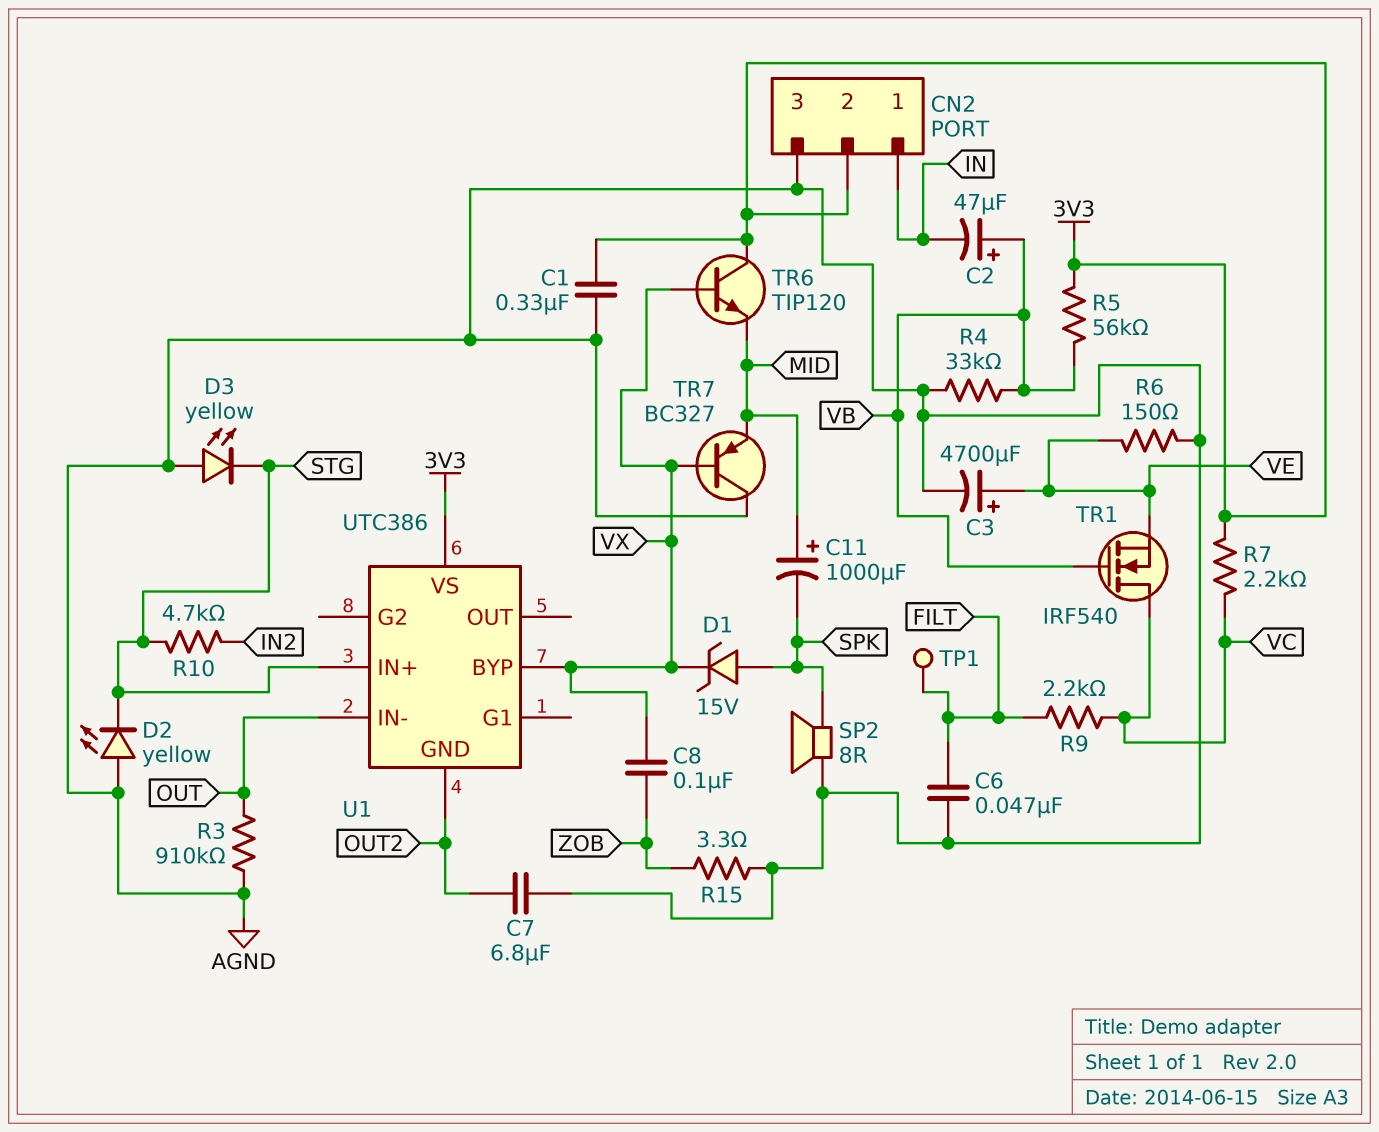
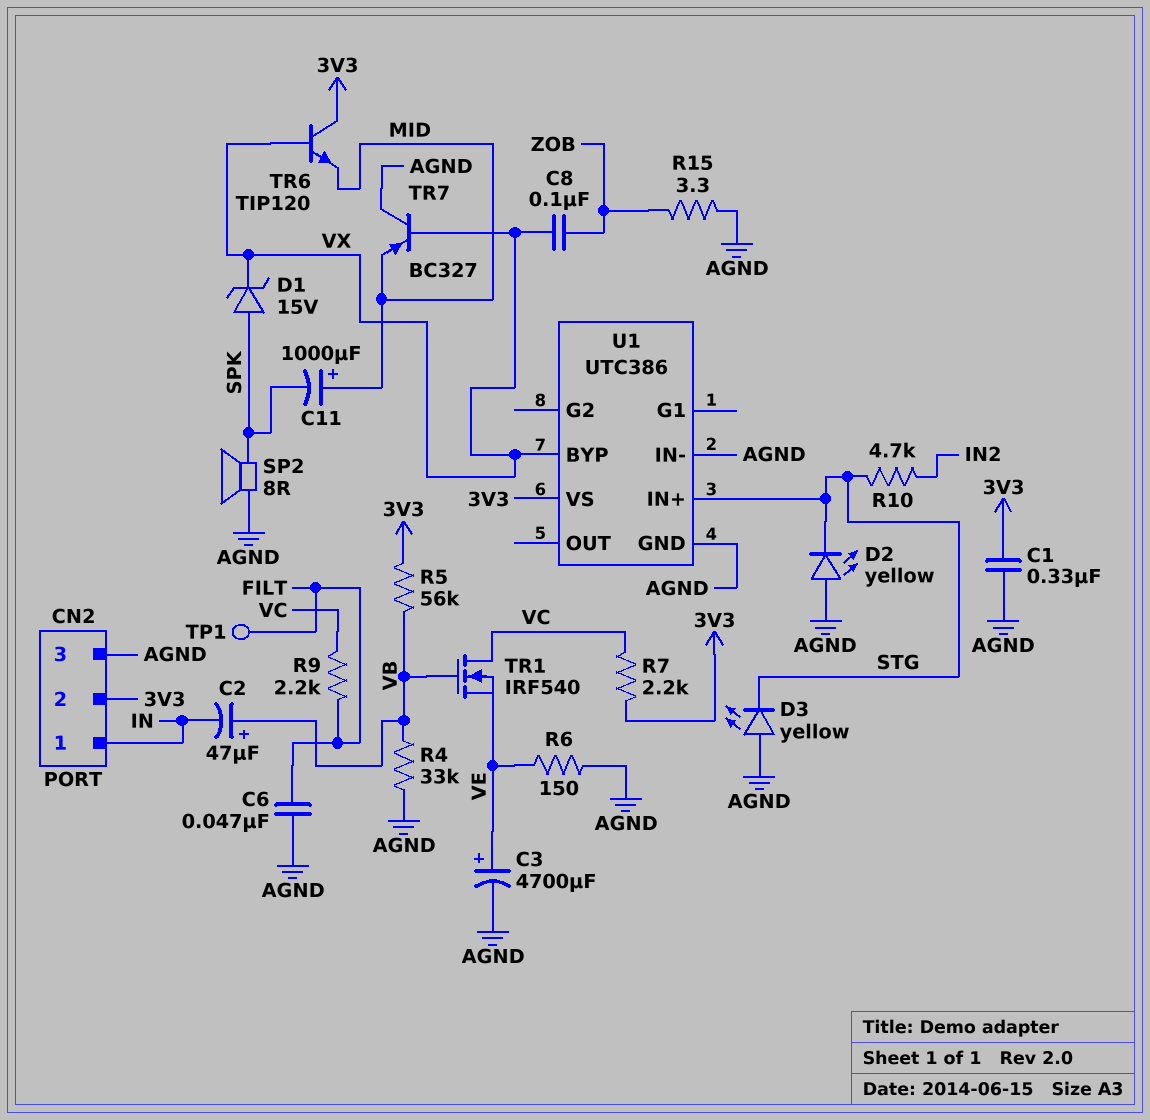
C7: 6.8uF (AGND, OUT2) -> none
R3: 910k (AGND, OUT) -> none
U1 pin GND: OUT2 -> AGND
U1 pin IN-: OUT -> AGND

